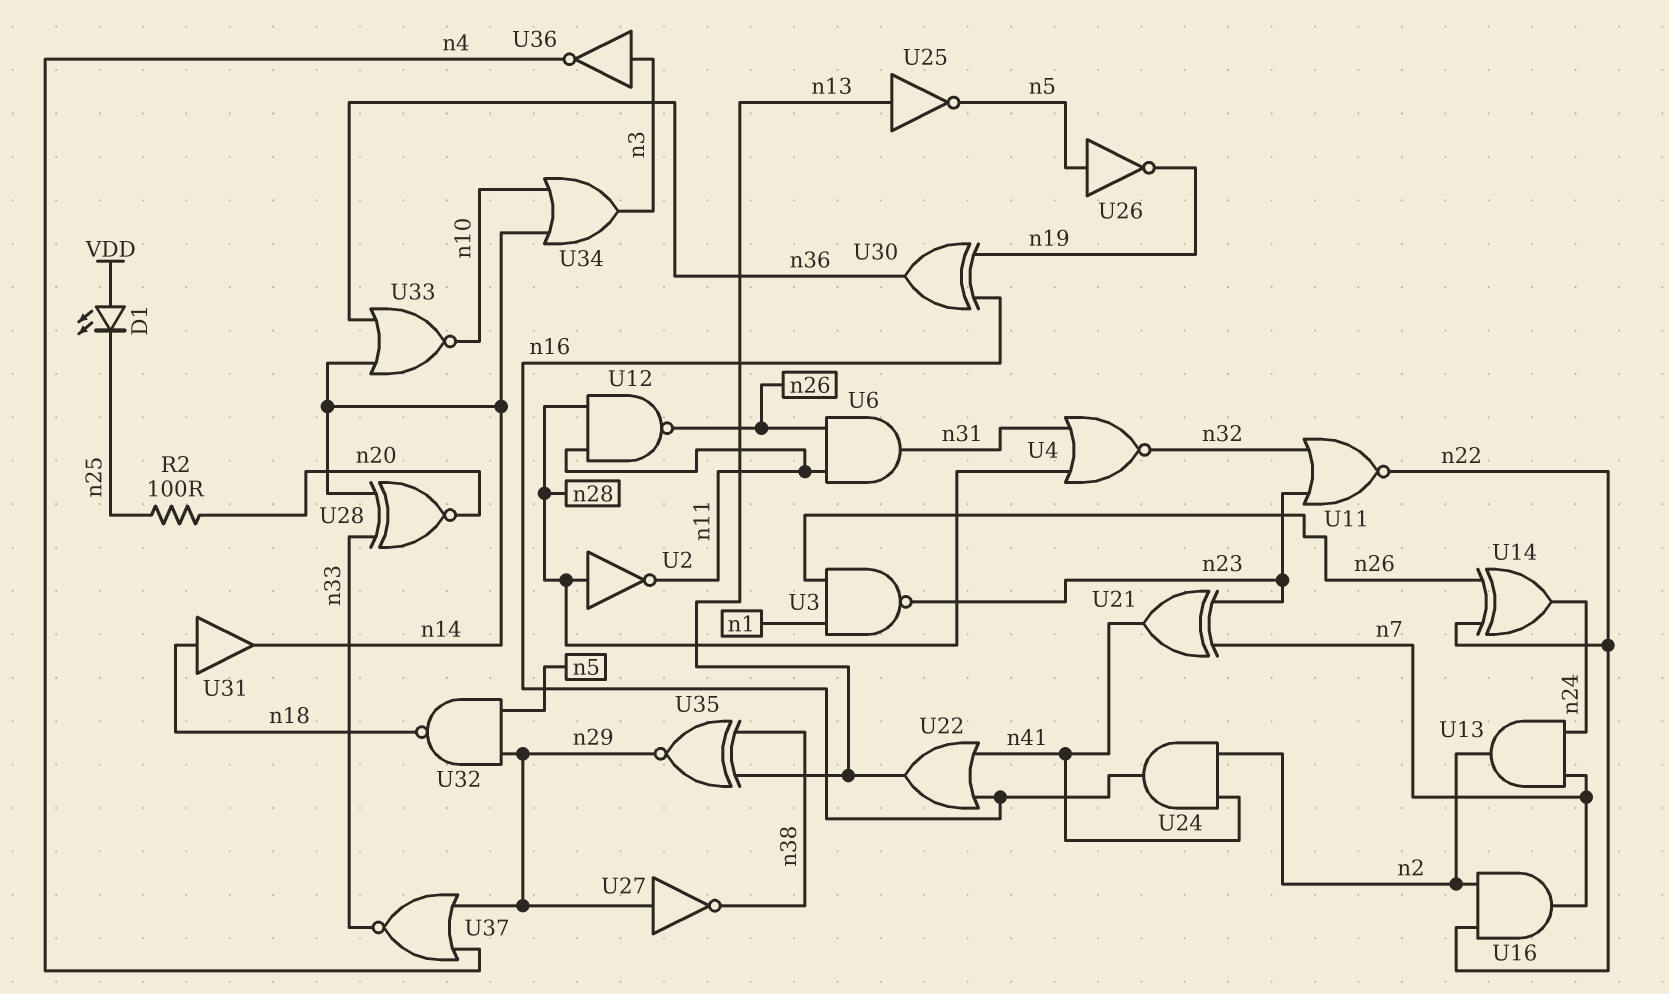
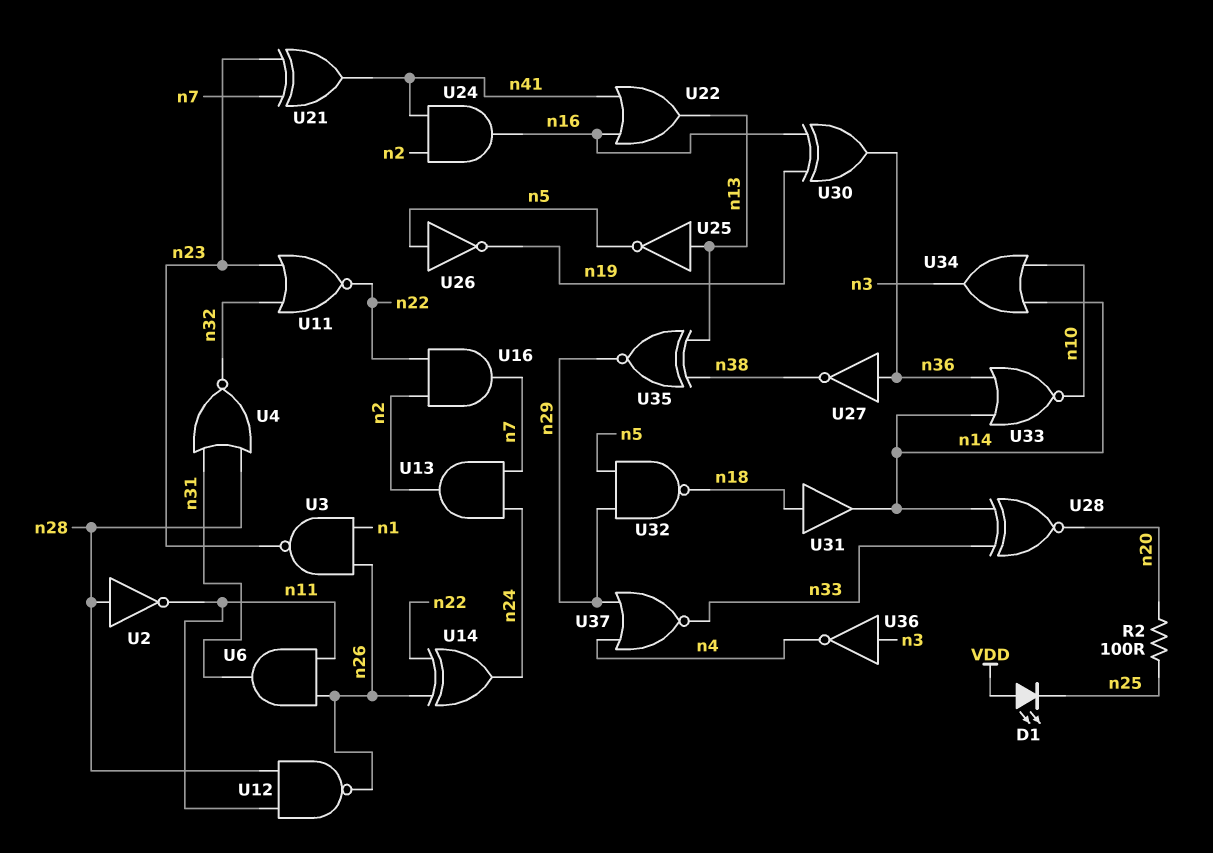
U27: NOT (in n29, out n38) -> NOT (in n36, out n38)

